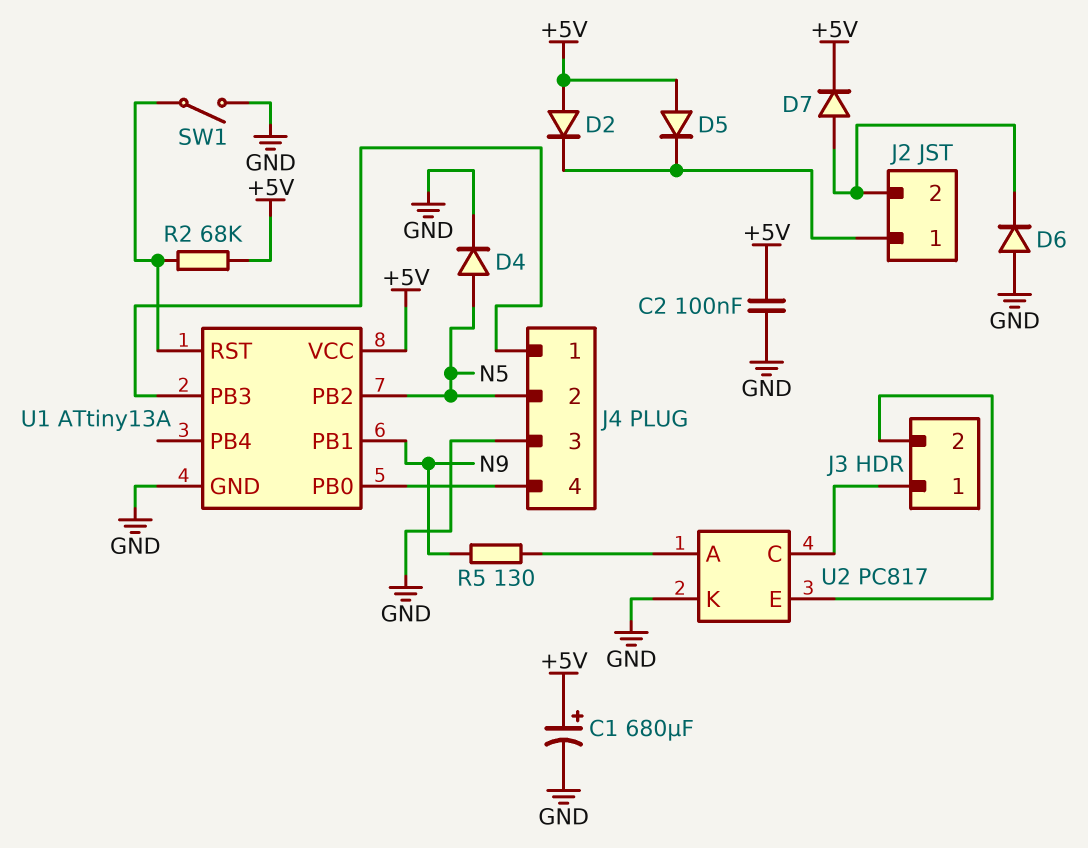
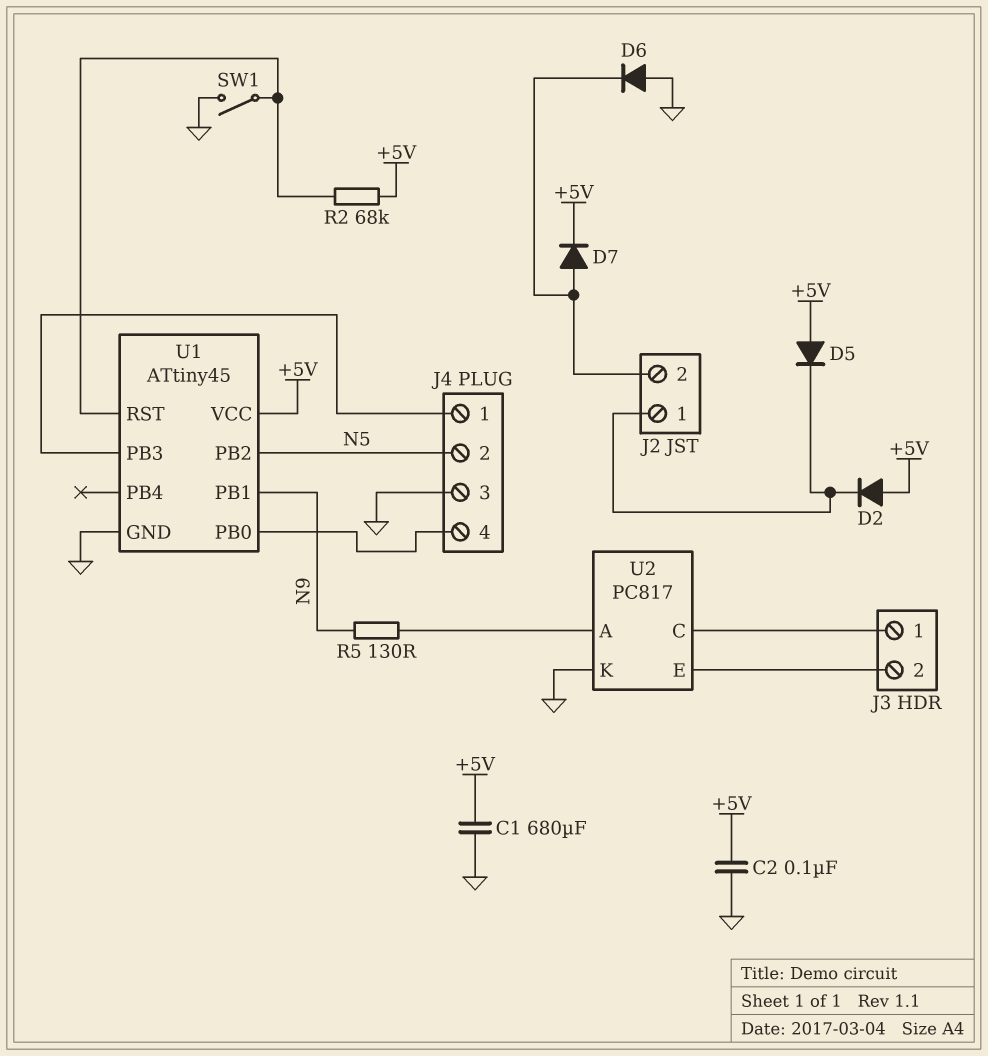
C1: 680uF (plus +5V, minus GND) -> 680uF (+5V, GND)
D4: diode (A N5, K GND) -> none
U1: ATtiny13A -> ATtiny45

